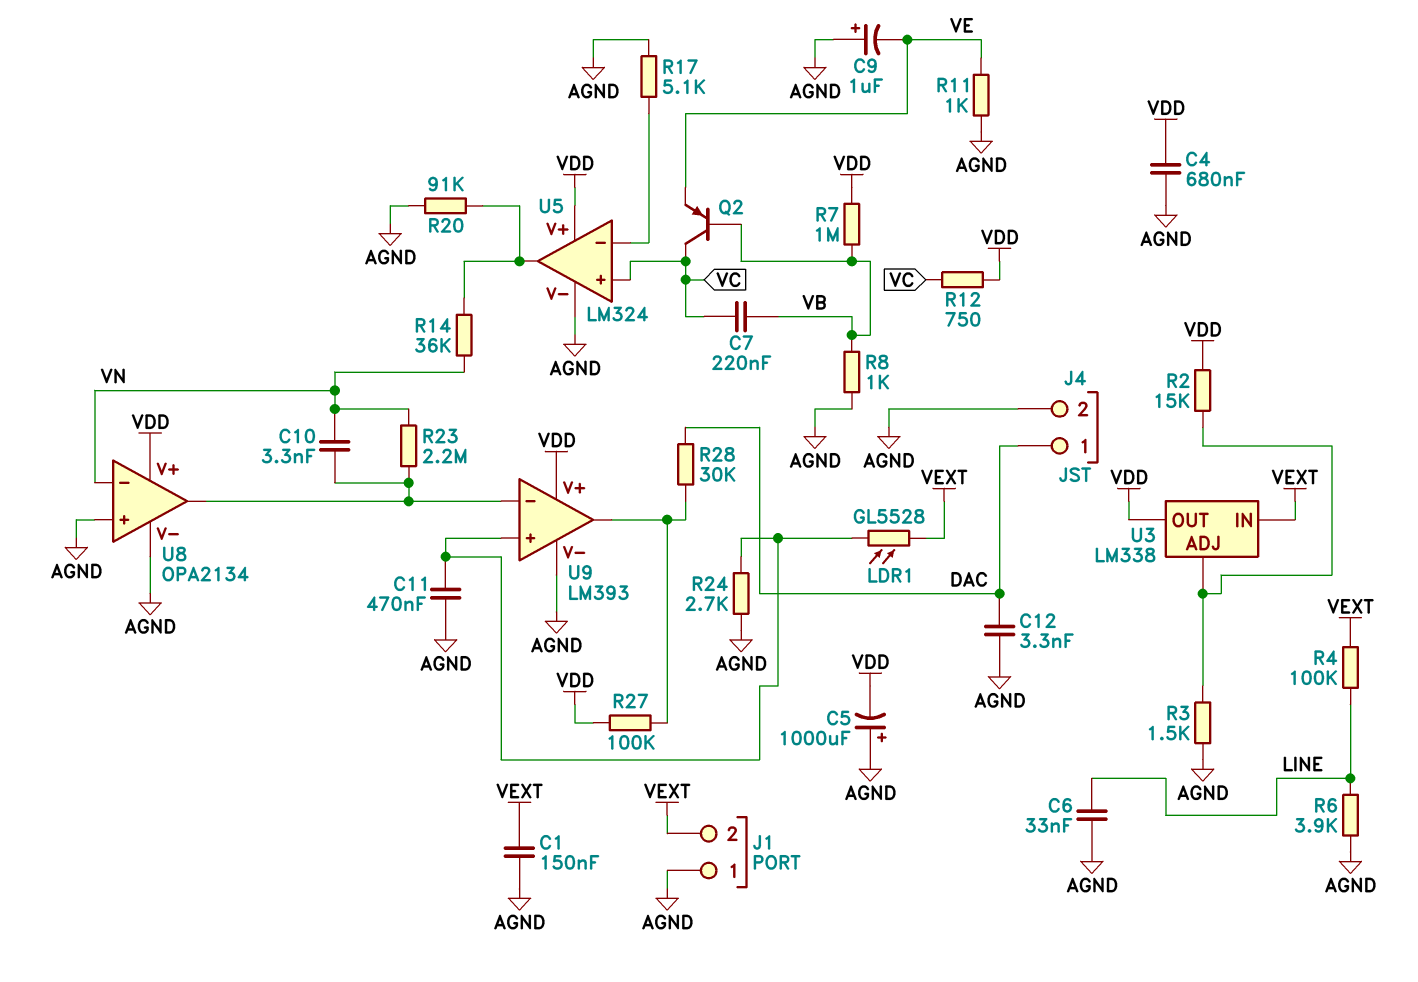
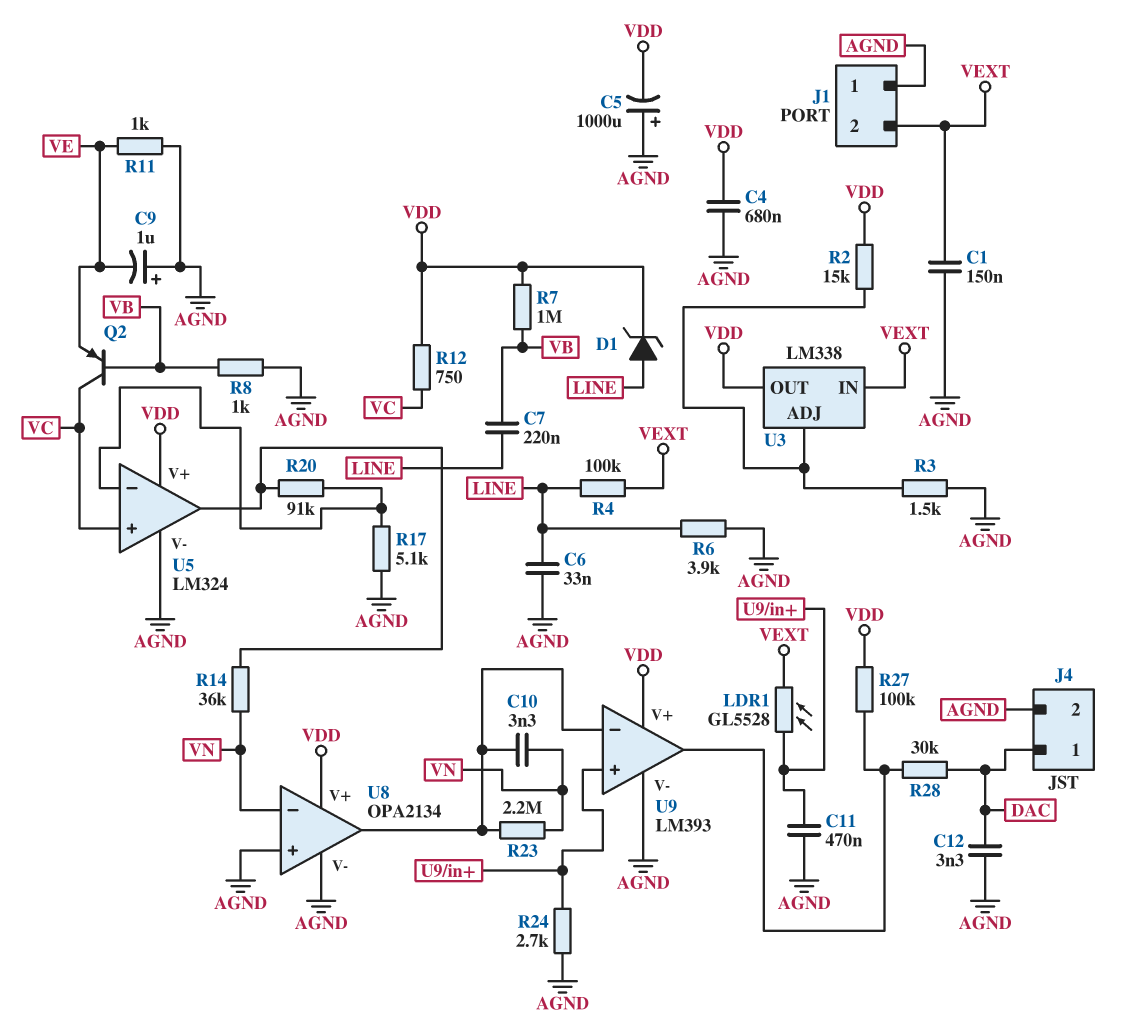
C7: 220nF (VB, VC) -> 220nF (LINE, VB)
D1: none -> zener (A LINE, K VDD)
R20: 91k (AGND, U5/out) -> 91k (U5/in-, U5/out)

